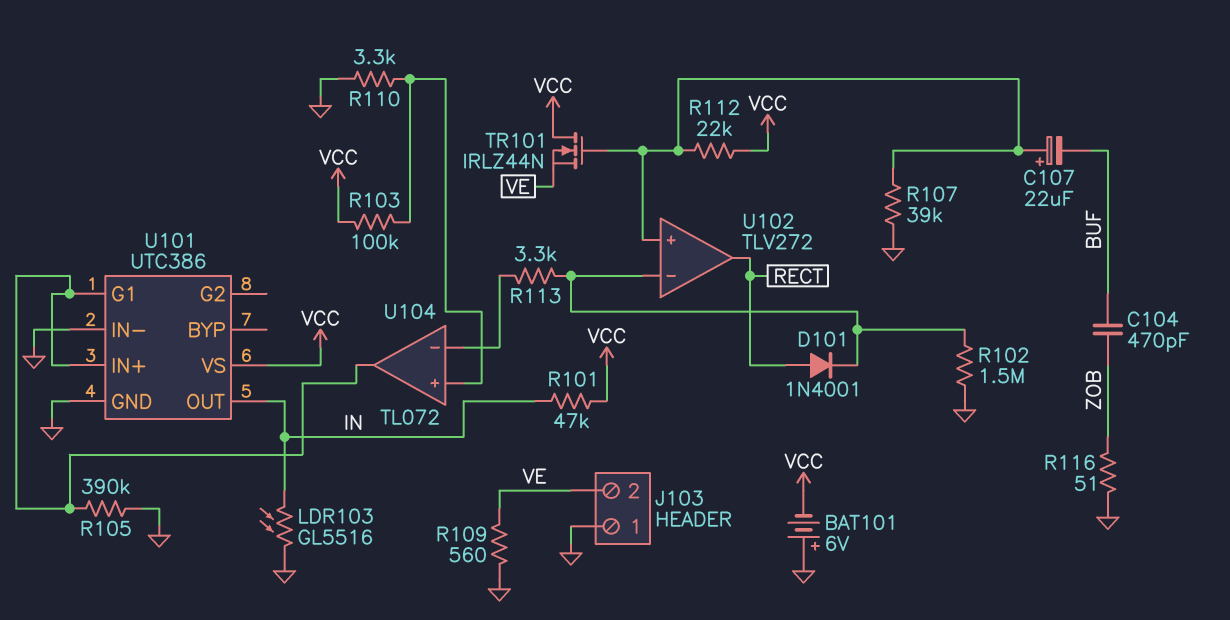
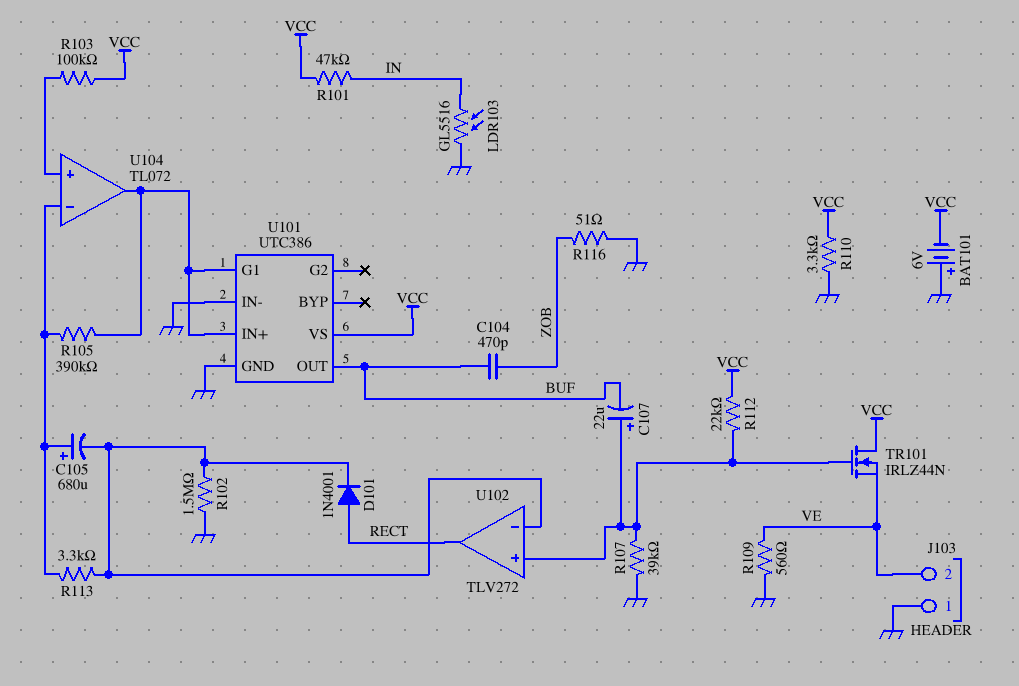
C105: none -> 680uF (plus U104/in-, minus U102/in-)
R105: 390k (GND, U101/G1) -> 390k (U101/G1, U104/in-)
R110: 3.3k (GND, U104/in+) -> 3.3k (GND, VCC)
U101 pin OUT: IN -> BUF

